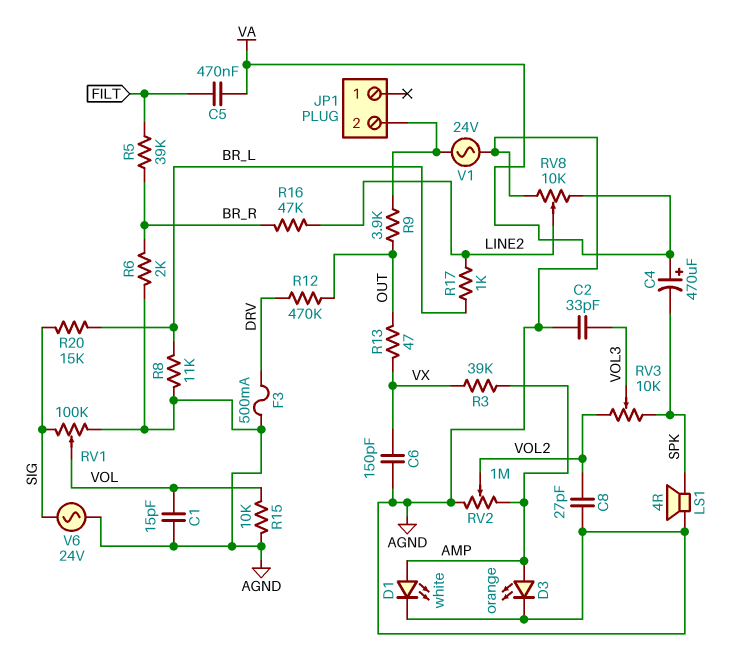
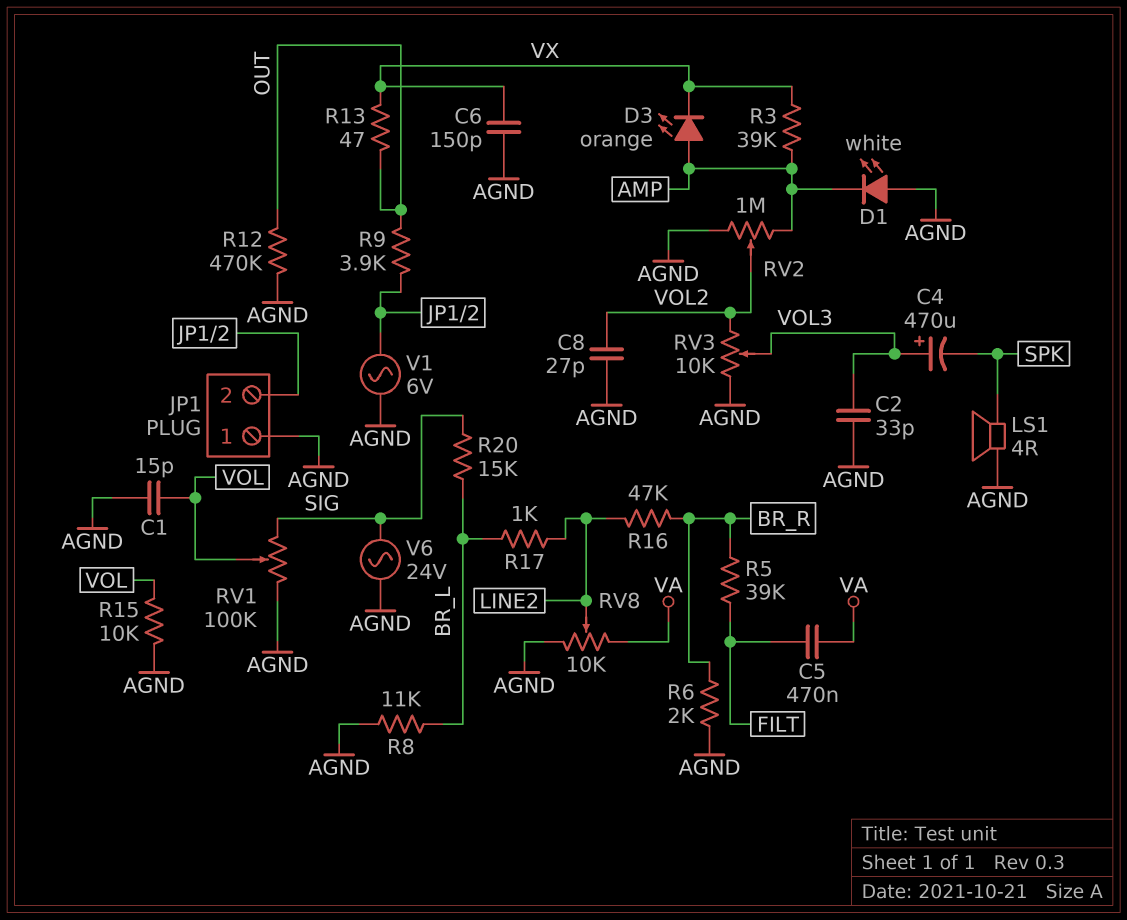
C4: 470uF (plus VA, minus SPK) -> 470uF (plus VOL3, minus SPK)
D1: LED white (A AMP, K AGND) -> LED white (A AGND, K AMP)
D3: LED orange (A AMP, K AGND) -> LED orange (A AMP, K VX)
F3: 500mA (AGND, DRV) -> none
JP1 pin 1: none -> AGND
R12: 470k (DRV, OUT) -> 470k (AGND, OUT)
RV3: 10k (SPK, VOL2, wiper VOL3) -> 10k (AGND, VOL2, wiper VOL3)
V1: AC 24V (AGND, JP1/2) -> AC 6V (AGND, JP1/2)

